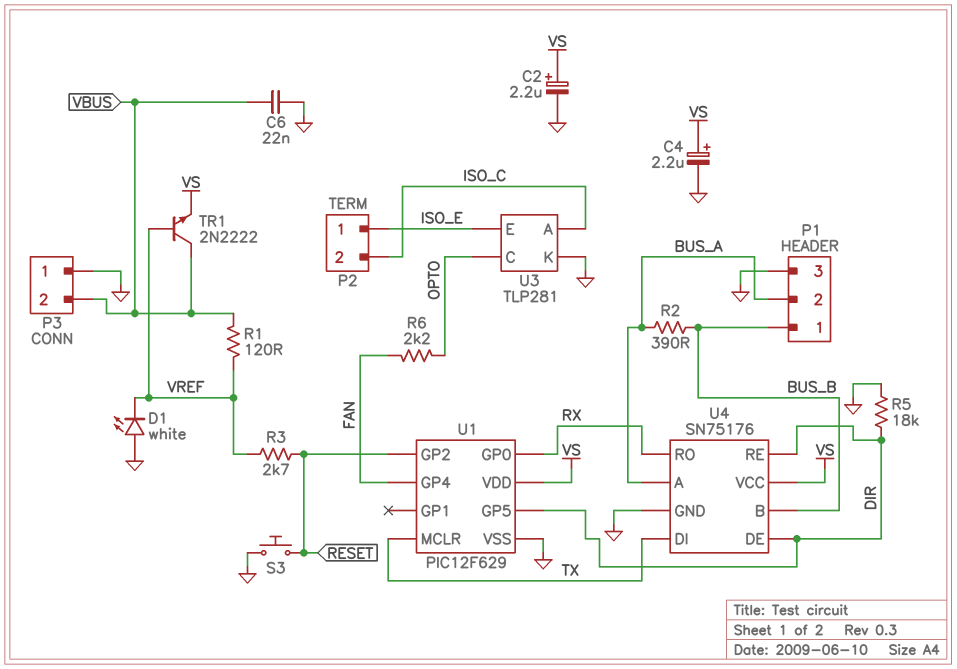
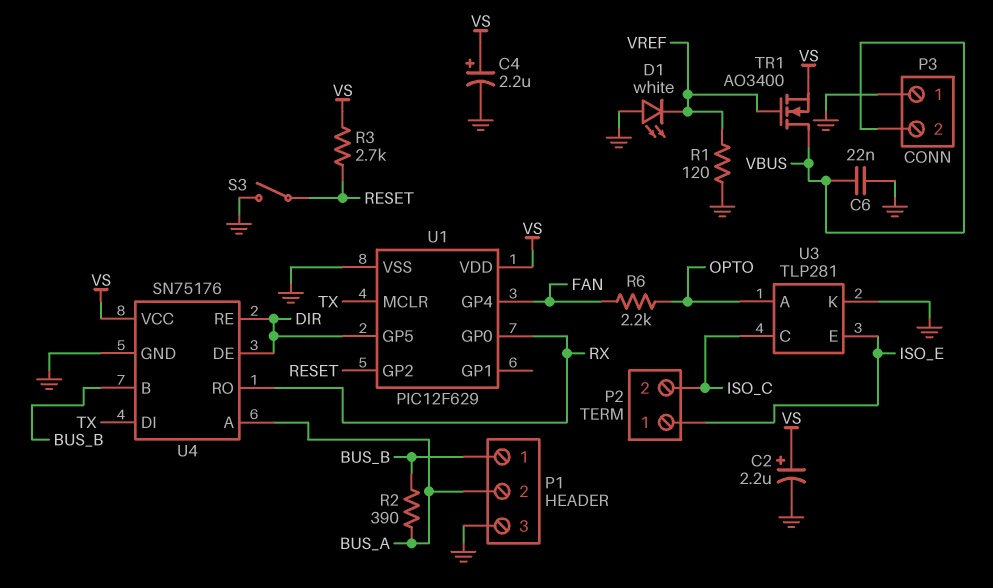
R1: 120 (VBUS, VREF) -> 120 (GND, VREF)
R3: 2.7k (RESET, VREF) -> 2.7k (RESET, VS)
R5: 18k (DIR, GND) -> none
S3: button (GND, RESET) -> switch (GND, RESET)
TR1: NPN 2N2222 (B VREF, C VBUS, E VS) -> NMOS AO3400 (G VREF, D VBUS, S VS)
U3 pin A: ISO_C -> OPTO
U3 pin C: OPTO -> ISO_C

